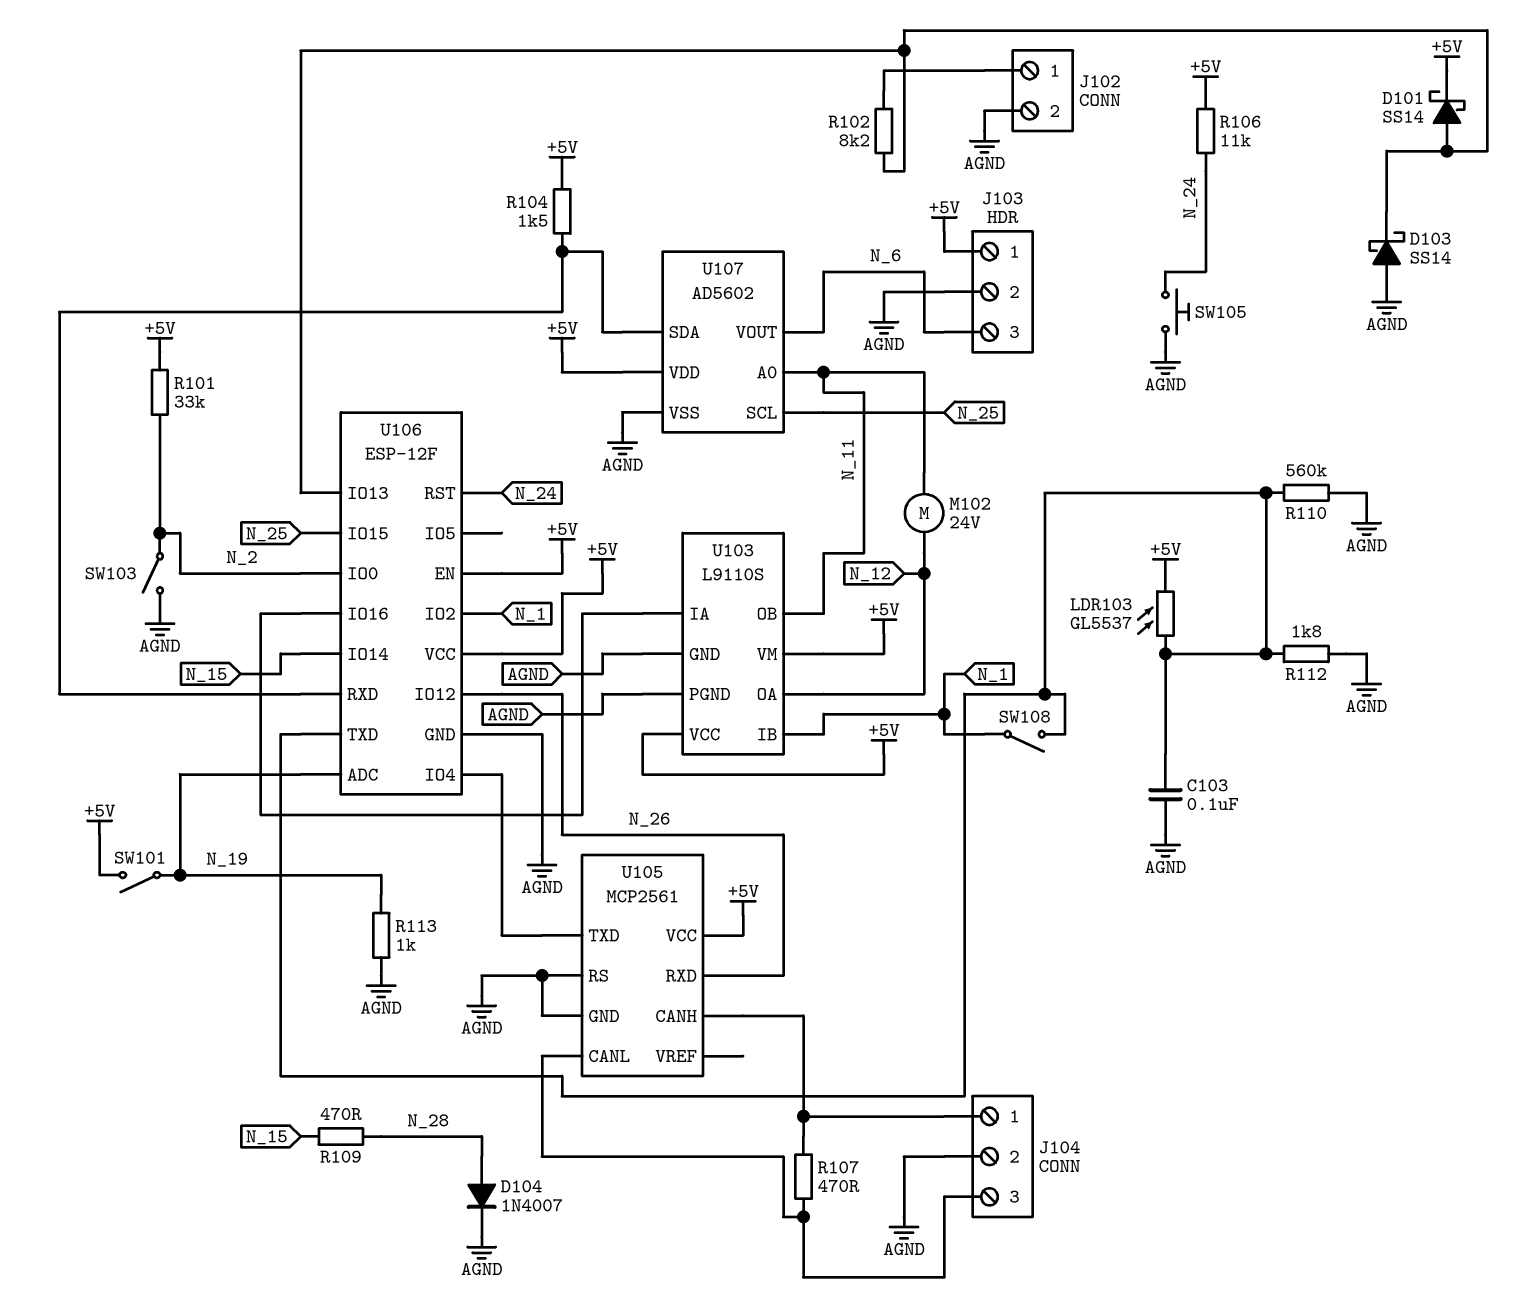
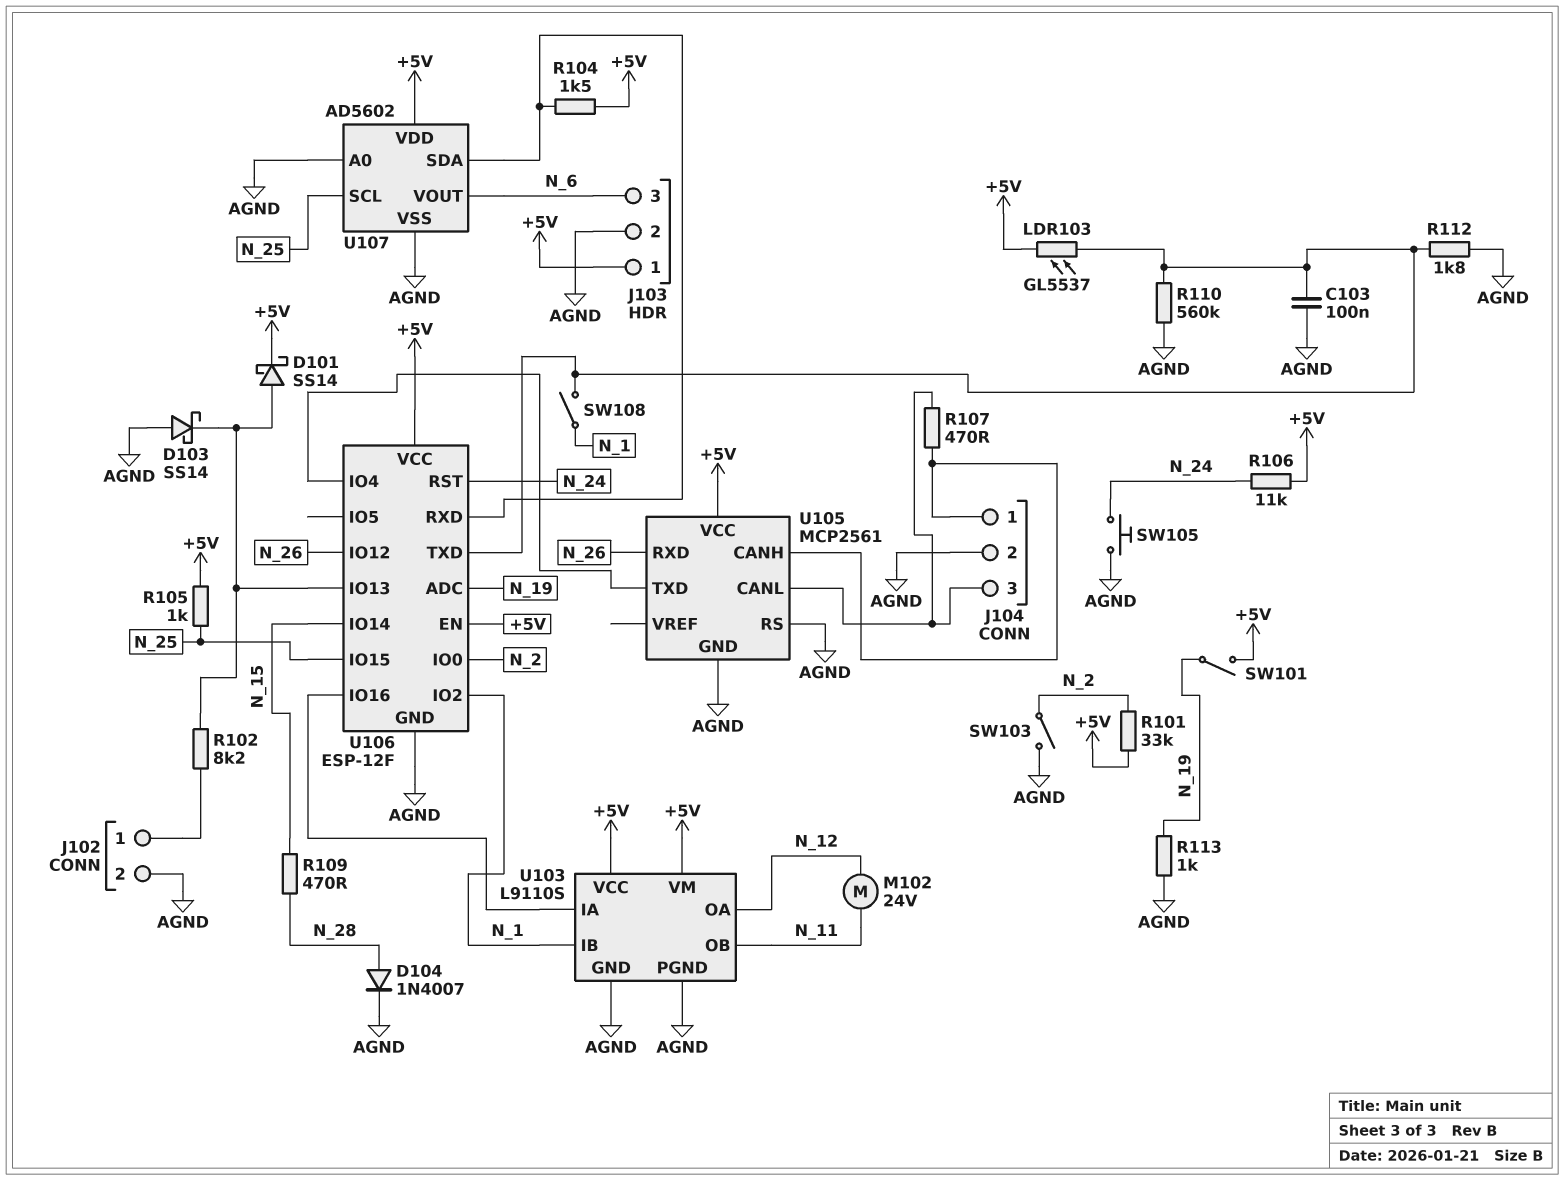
R105: none -> 1k (+5V, N_25)
U107 pin A0: N_11 -> AGND

